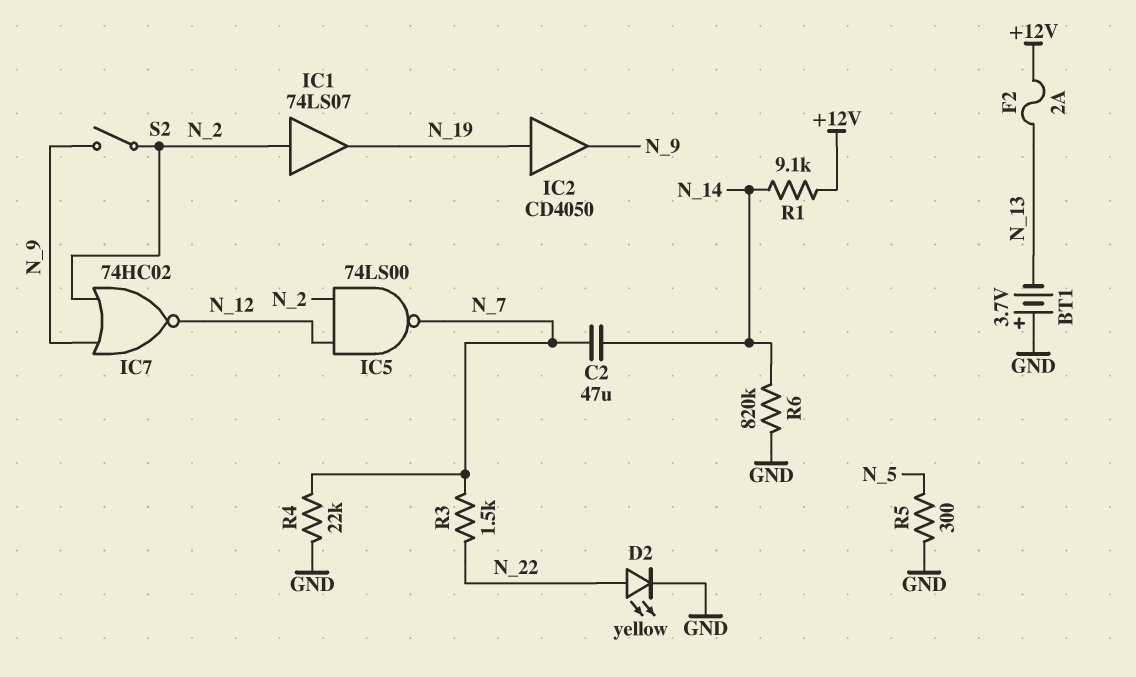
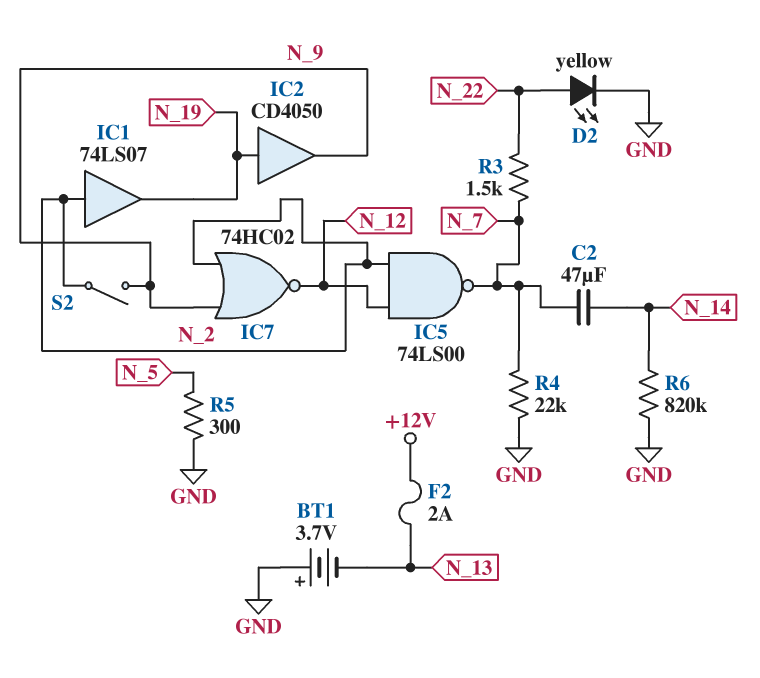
R1: 9.1k (+12V, N_14) -> none

